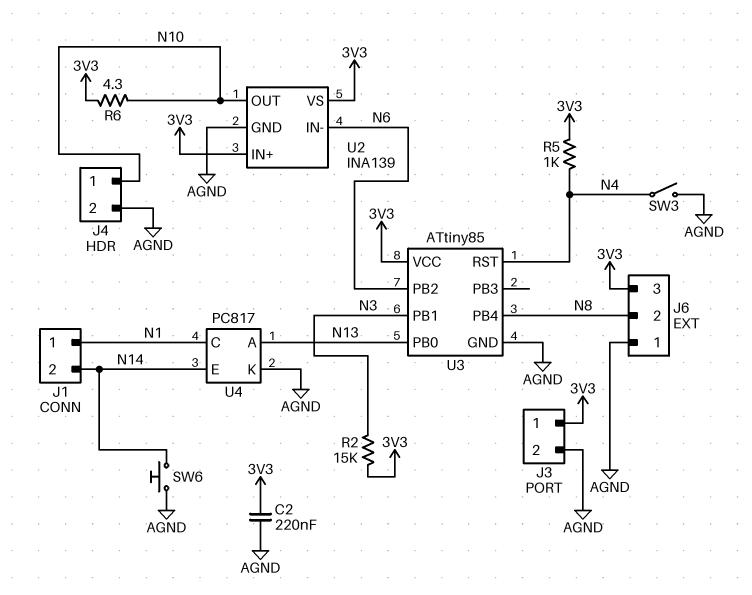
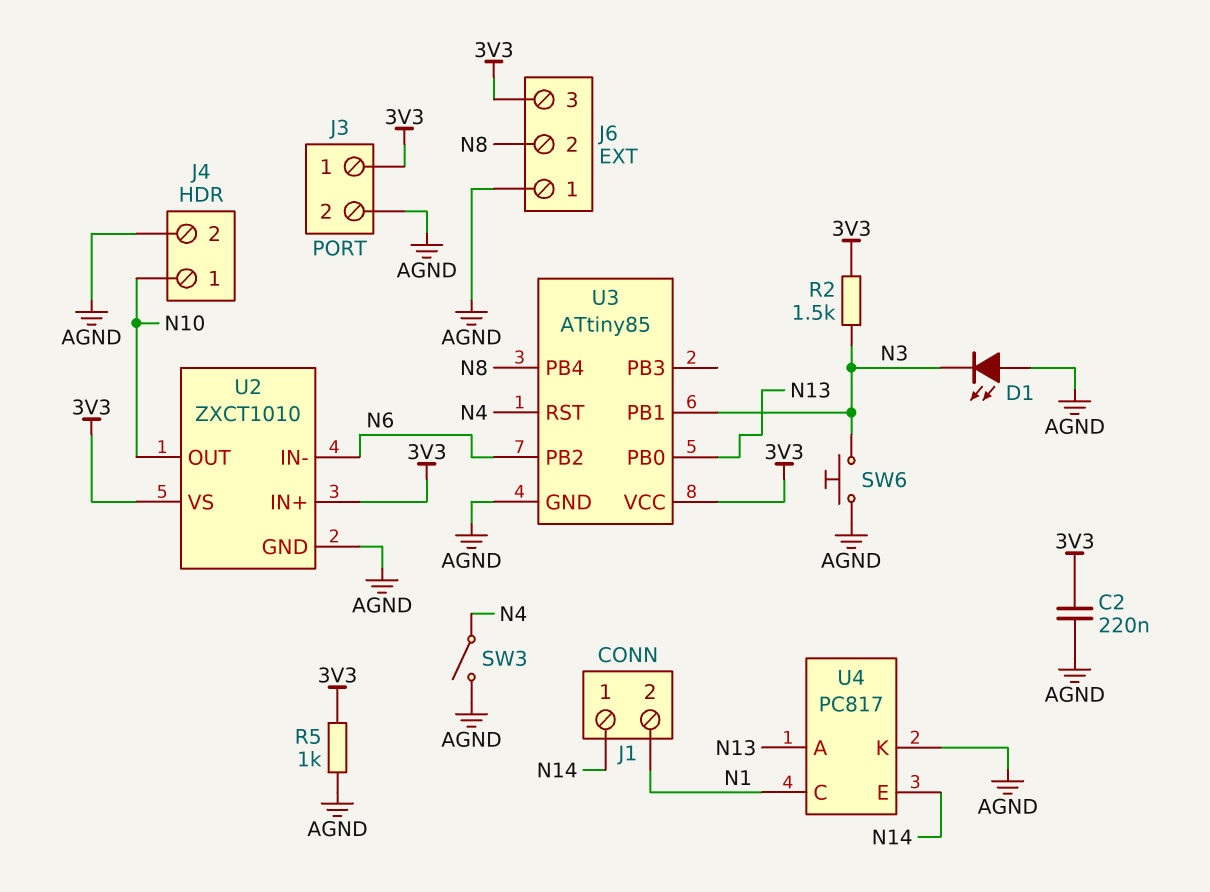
D1: none -> LED (A AGND, K N3)
J1 pin 1: N1 -> N14
J1 pin 2: N14 -> N1
R2: 15k (3V3, N3) -> 1.5k (3V3, N3)
R5: 1k (3V3, N4) -> 1k (3V3, AGND)
R6: 4.3 (3V3, N10) -> none
SW6: button (AGND, N14) -> button (AGND, N3)
U2: INA139 -> ZXCT1010

